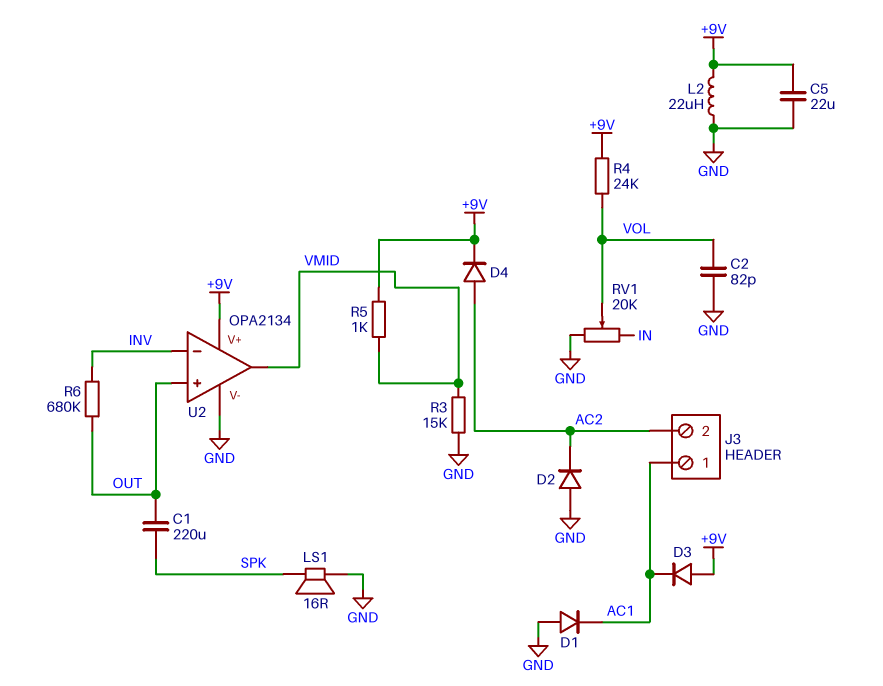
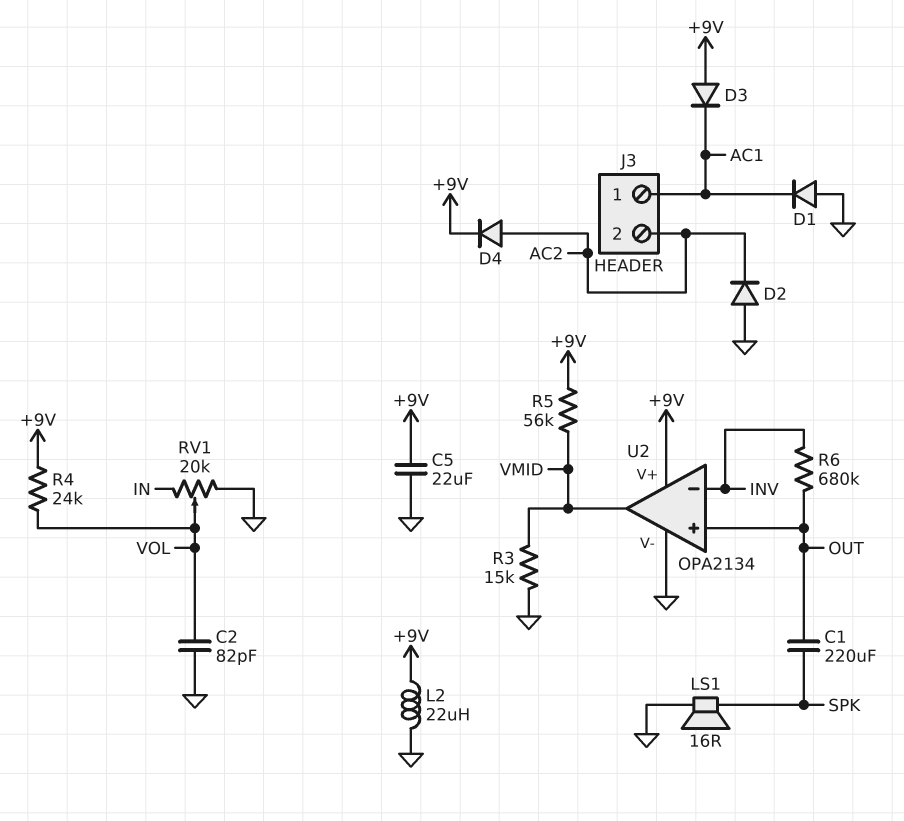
R5: 1k (+9V, VMID) -> 56k (+9V, VMID)

